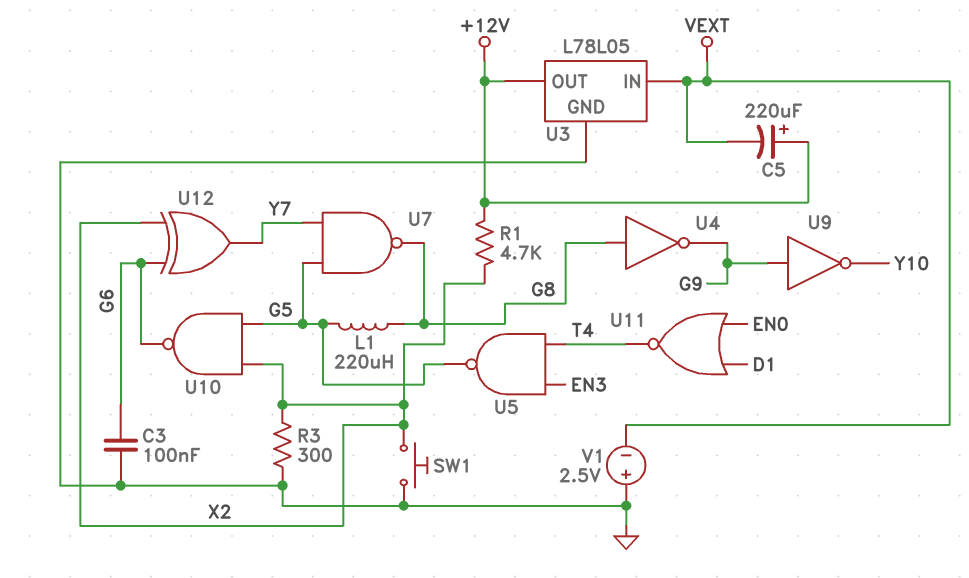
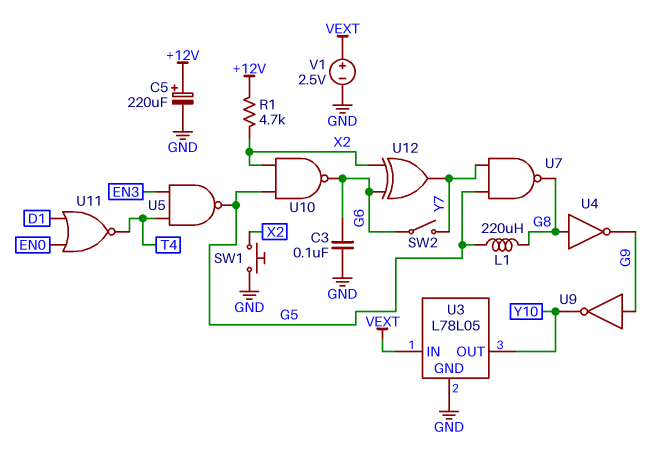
C5: 220uF (plus +12V, minus VEXT) -> 220uF (plus +12V, minus GND)
R3: 300 (GND, X2) -> none
SW2: none -> switch (G6, Y7)
U3 pin OUT: +12V -> Y10
V1: 2.5V (plus GND, minus VEXT) -> 2.5V (plus VEXT, minus GND)

